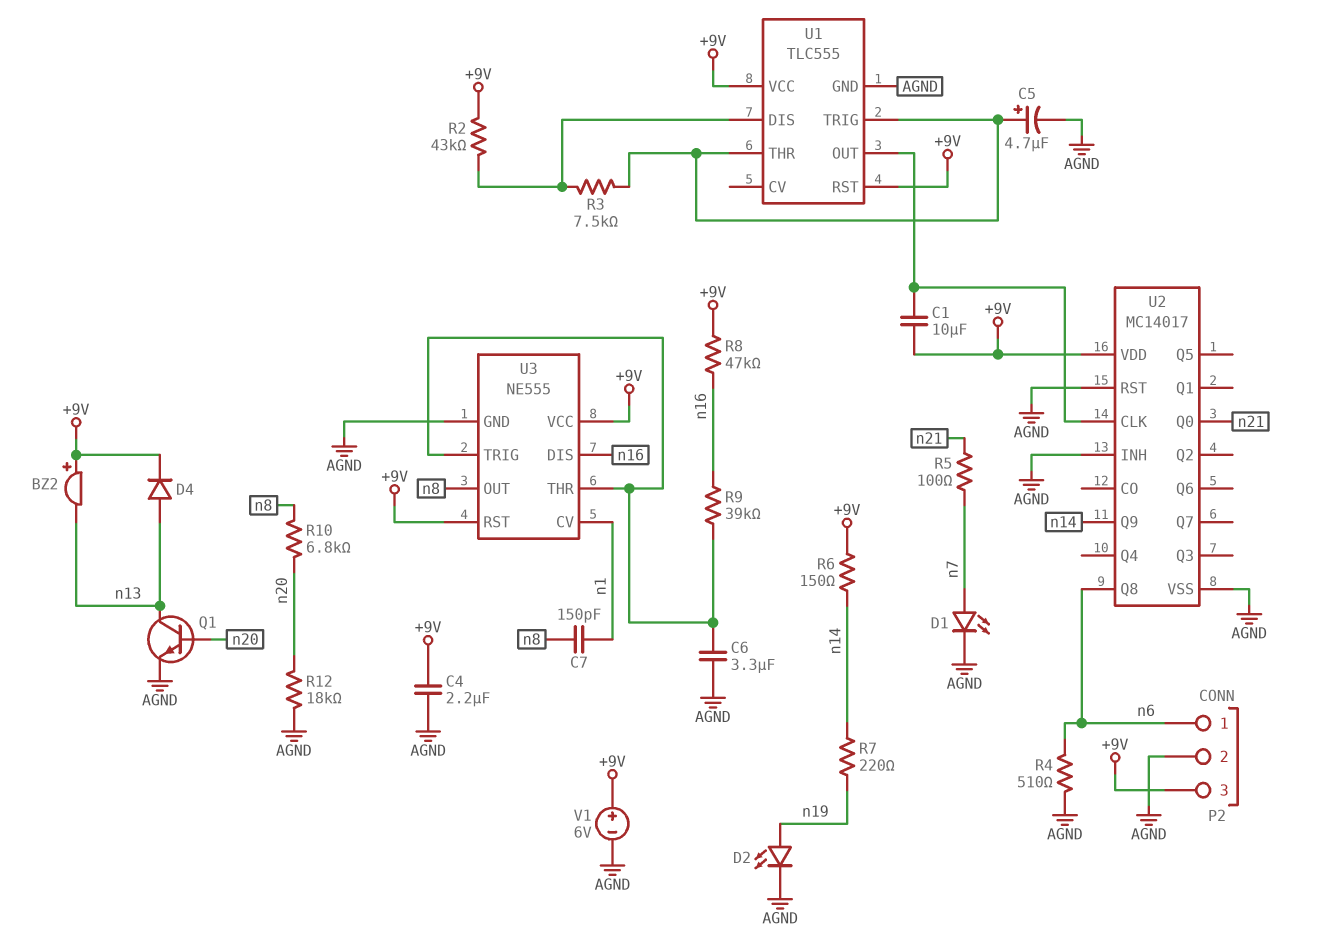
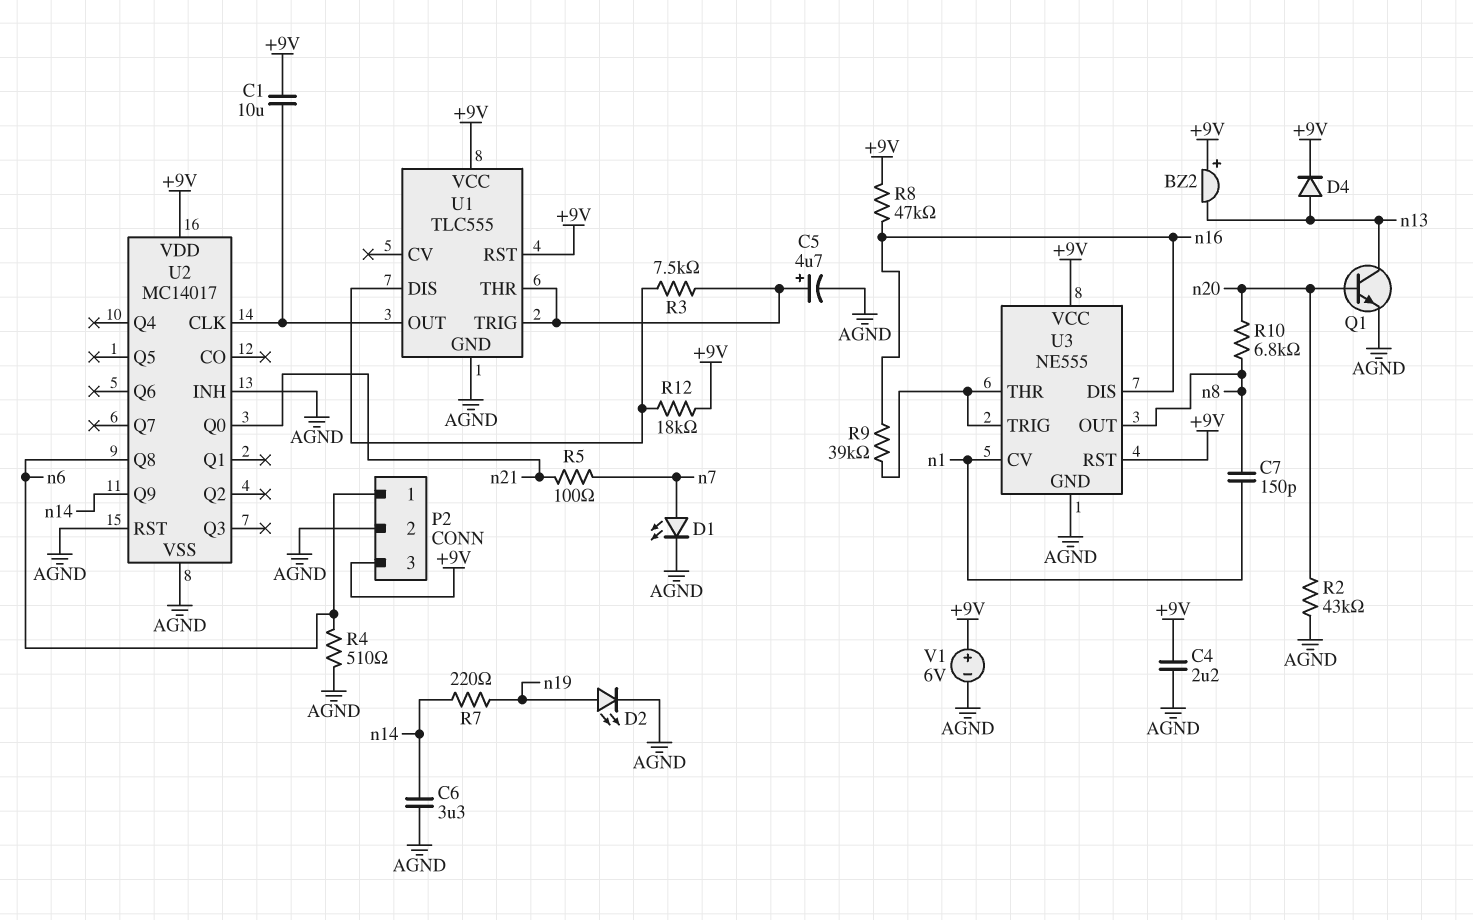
C6: 3.3uF (AGND, U3/THR) -> 3.3uF (AGND, n14)
R2: 43k (+9V, U1/DIS) -> 43k (AGND, n20)
R6: 150 (+9V, n14) -> none
R12: 18k (AGND, n20) -> 18k (+9V, U1/DIS)

